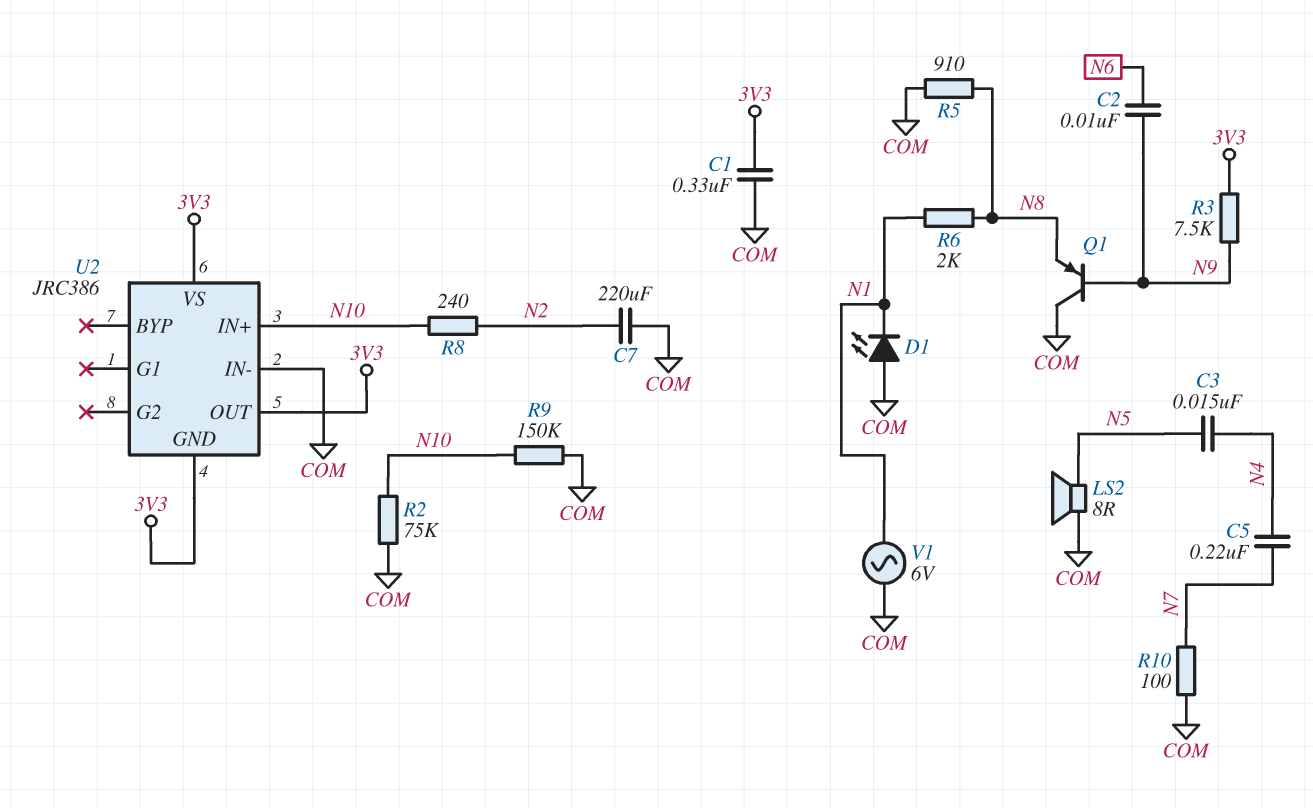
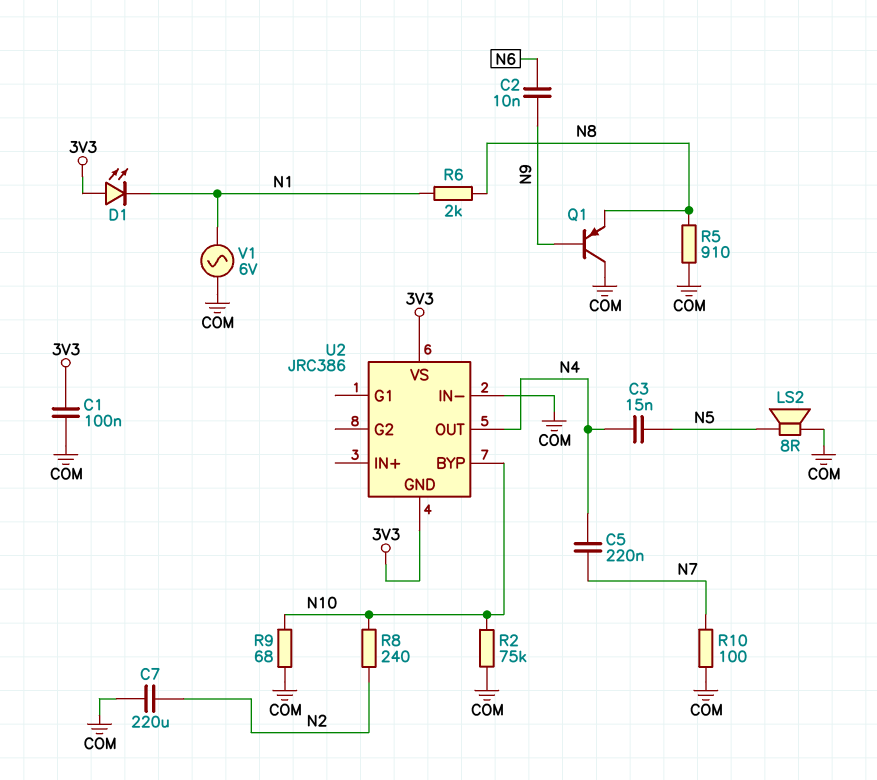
C1: 330nF (3V3, COM) -> 100nF (3V3, COM)
D1: LED (A COM, K N1) -> LED (A 3V3, K N1)
R3: 7.5k (3V3, N9) -> none
R9: 150k (COM, N10) -> 68 (COM, N10)
U2 pin BYP: none -> N10
U2 pin IN+: N10 -> none
U2 pin OUT: 3V3 -> N4

